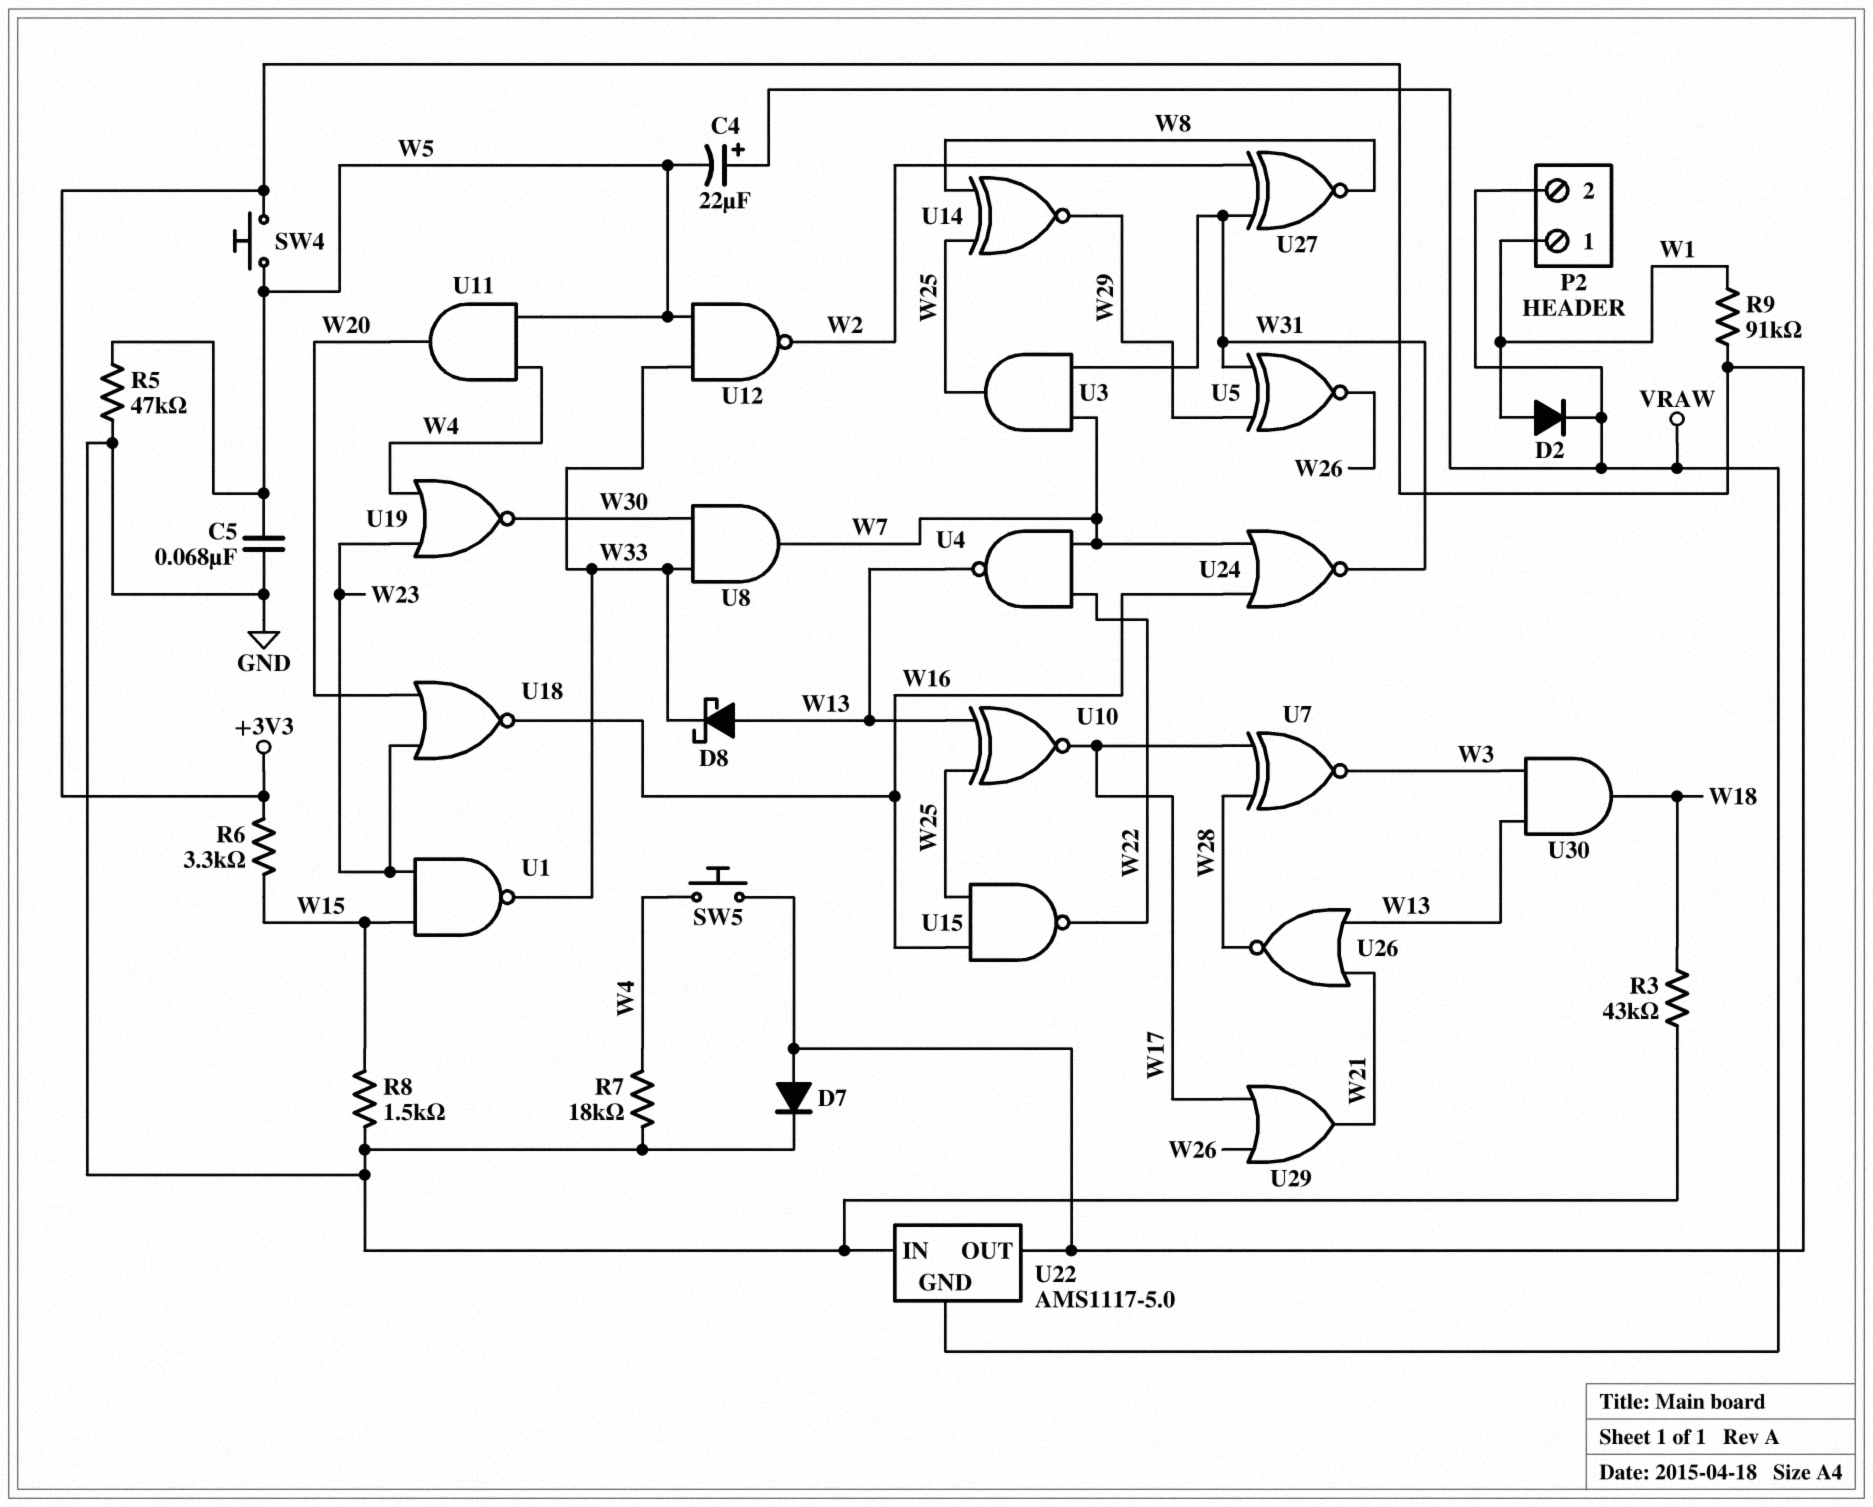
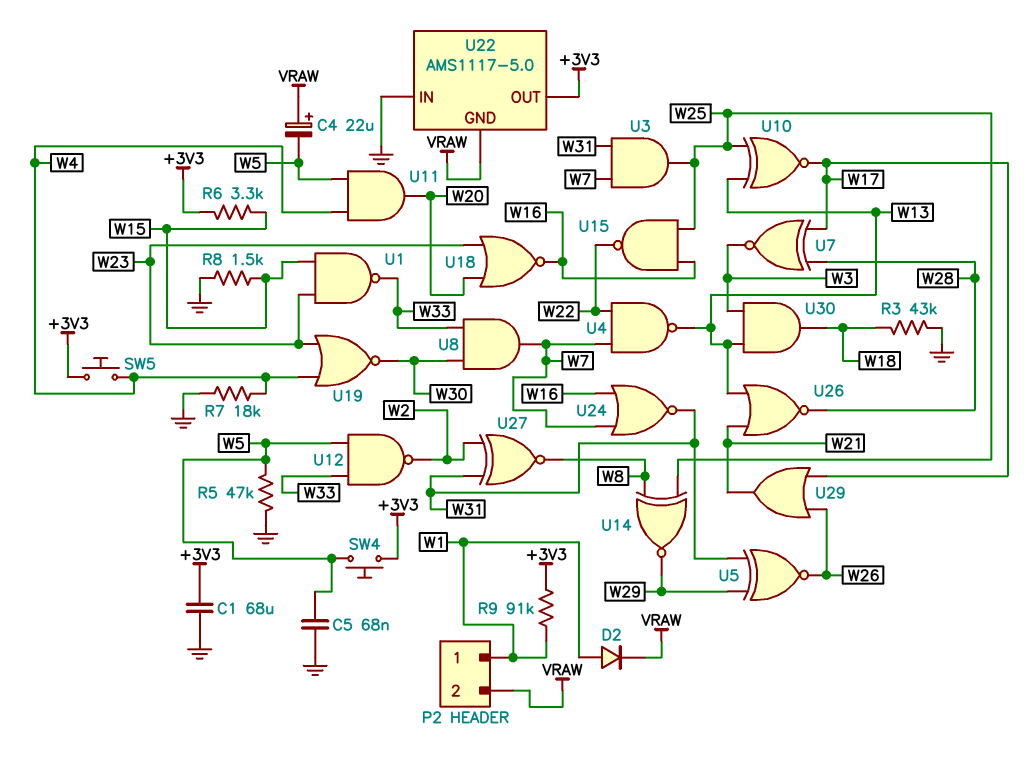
C1: none -> 68uF (+3V3, GND)
D7: diode (A +3V3, K GND) -> none
D8: schottky (A W13, K W33) -> none

